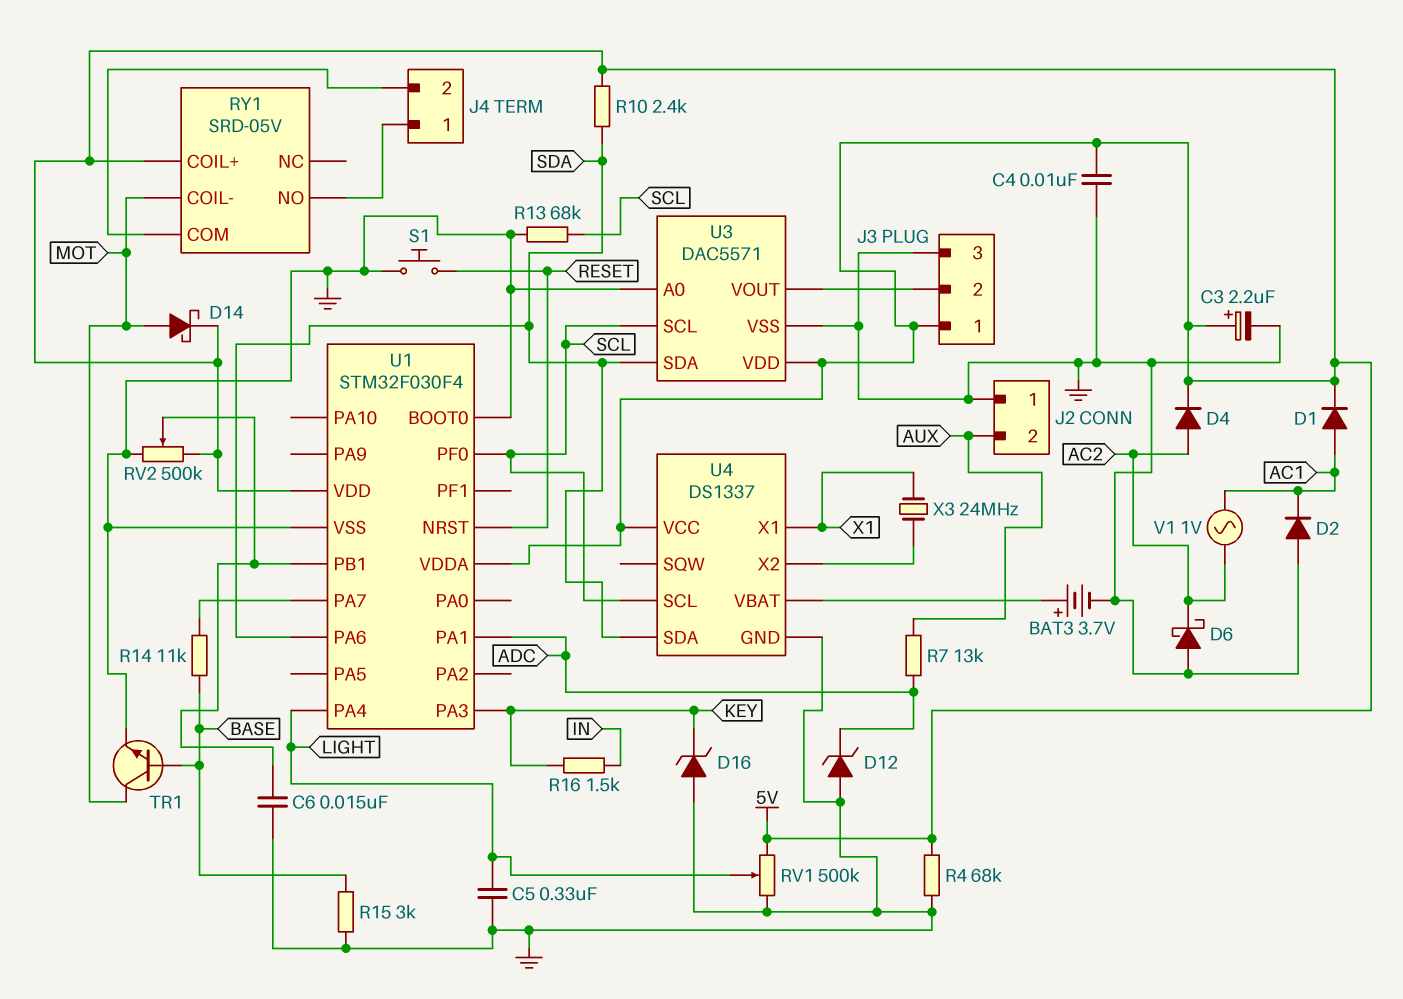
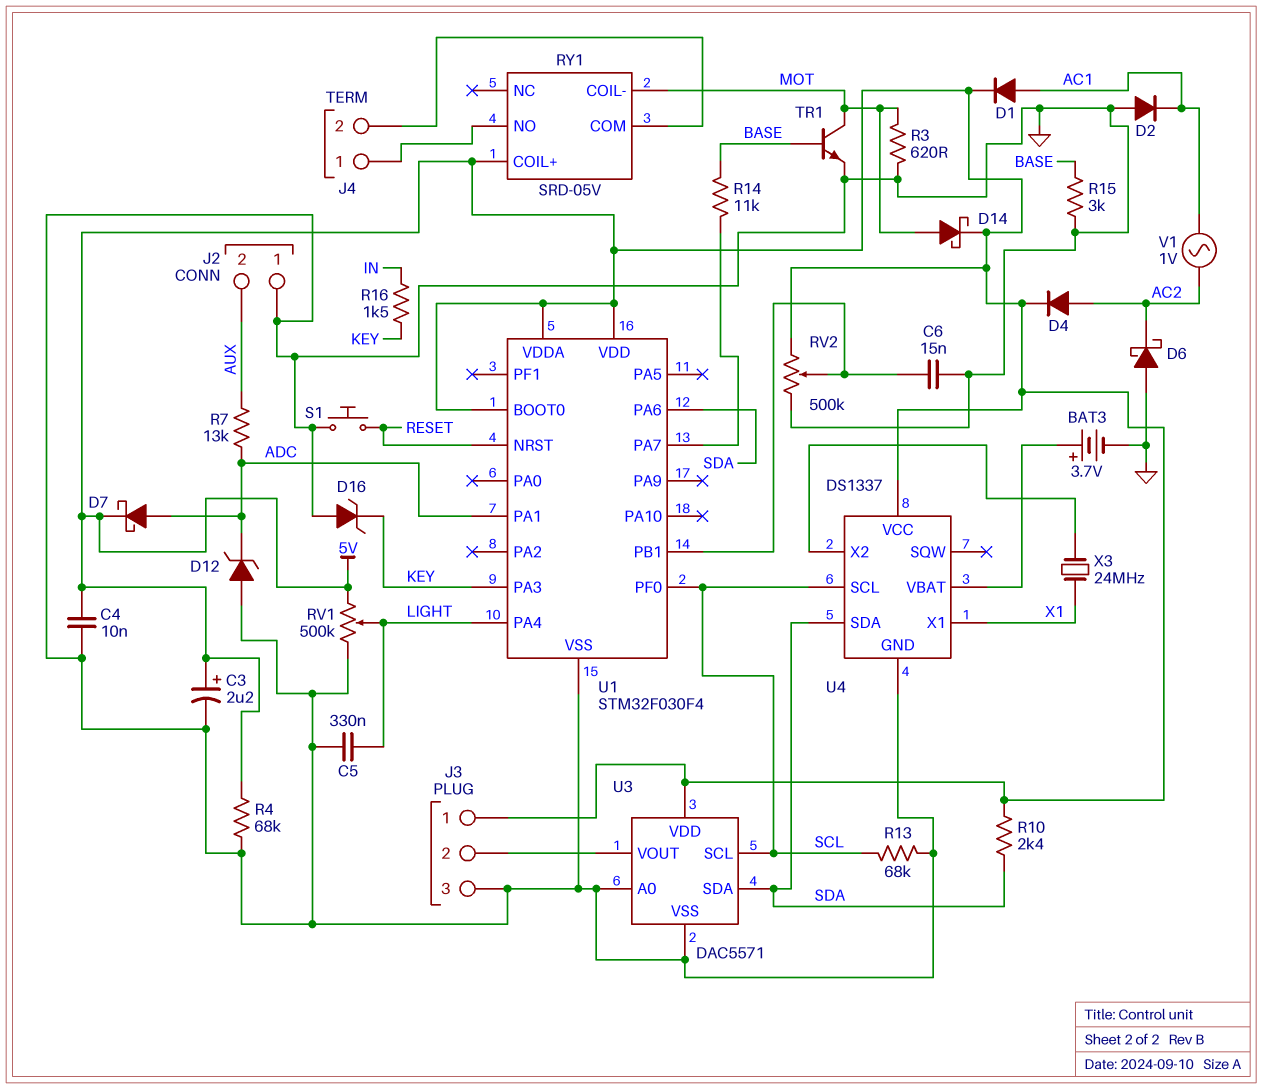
D7: none -> schottky (A ADC, K 5V)
R3: none -> 620 (GND, MOT)
U1 pin BOOT0: GND -> 5V

